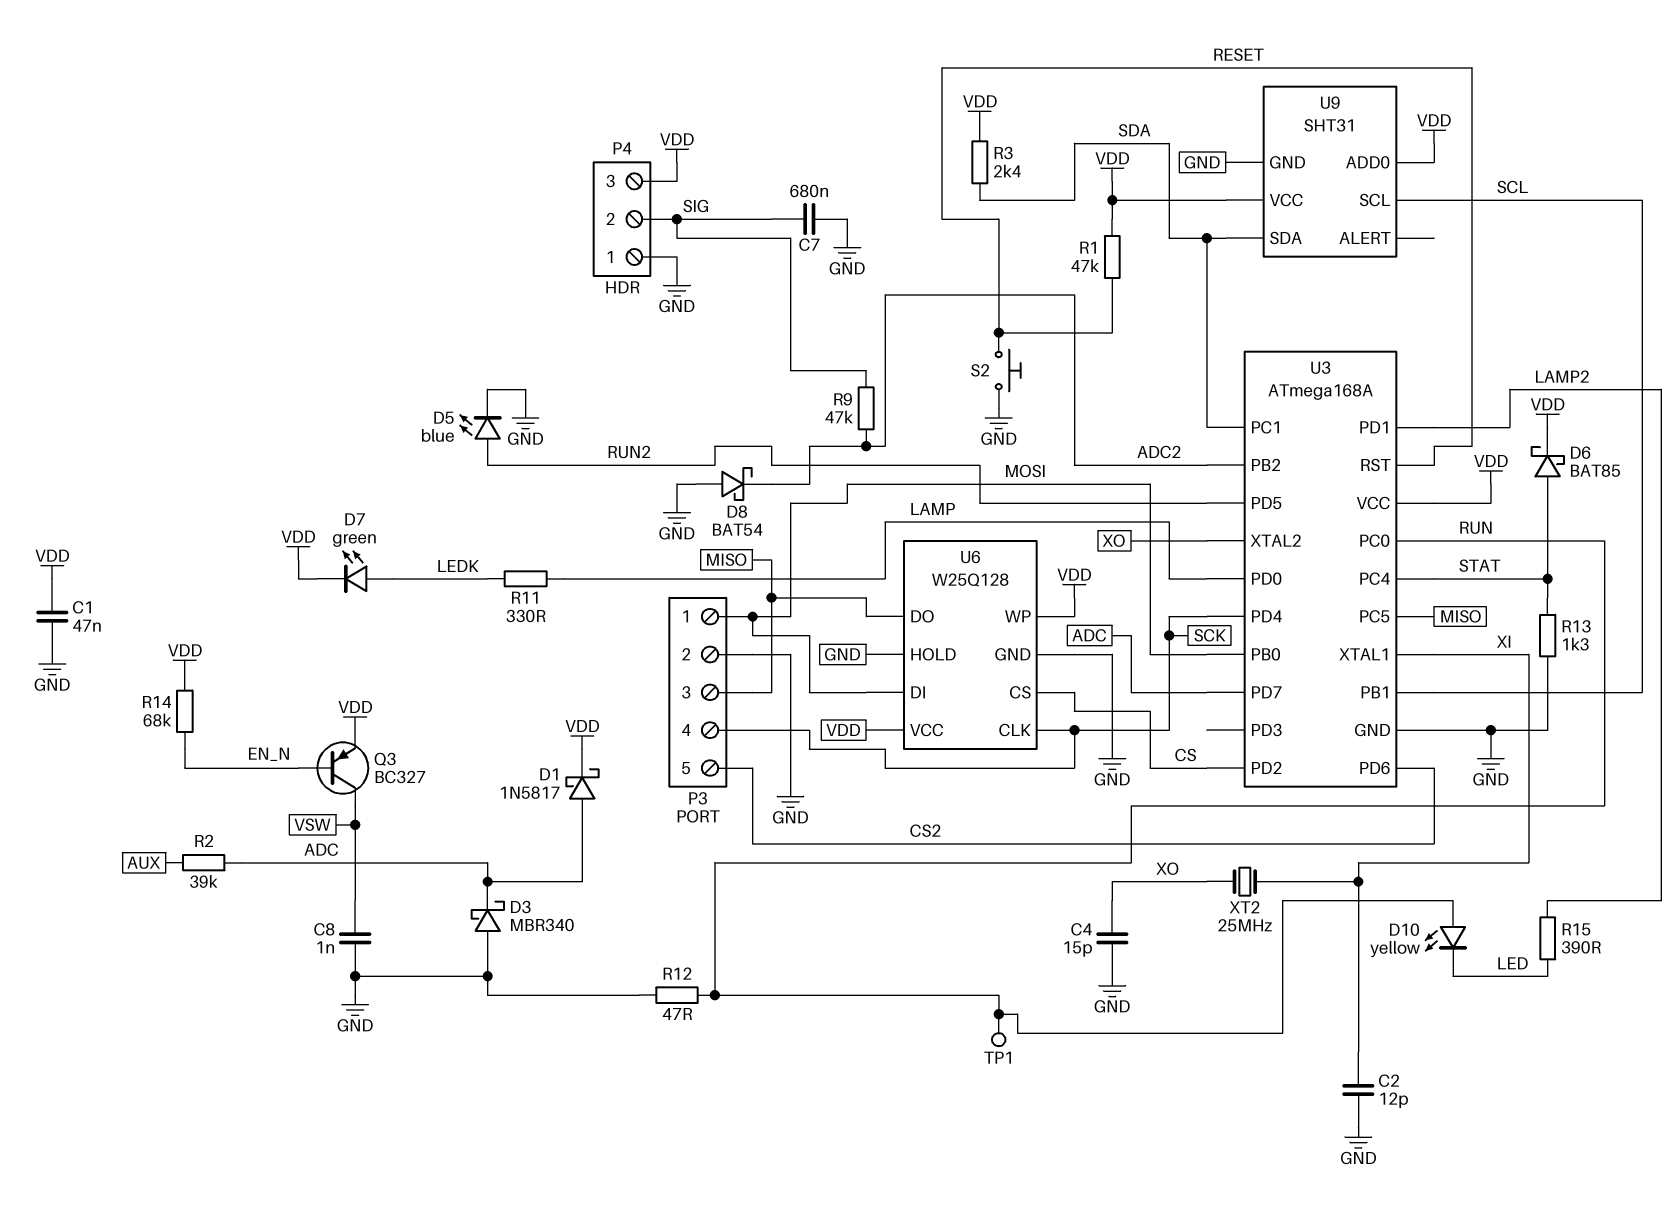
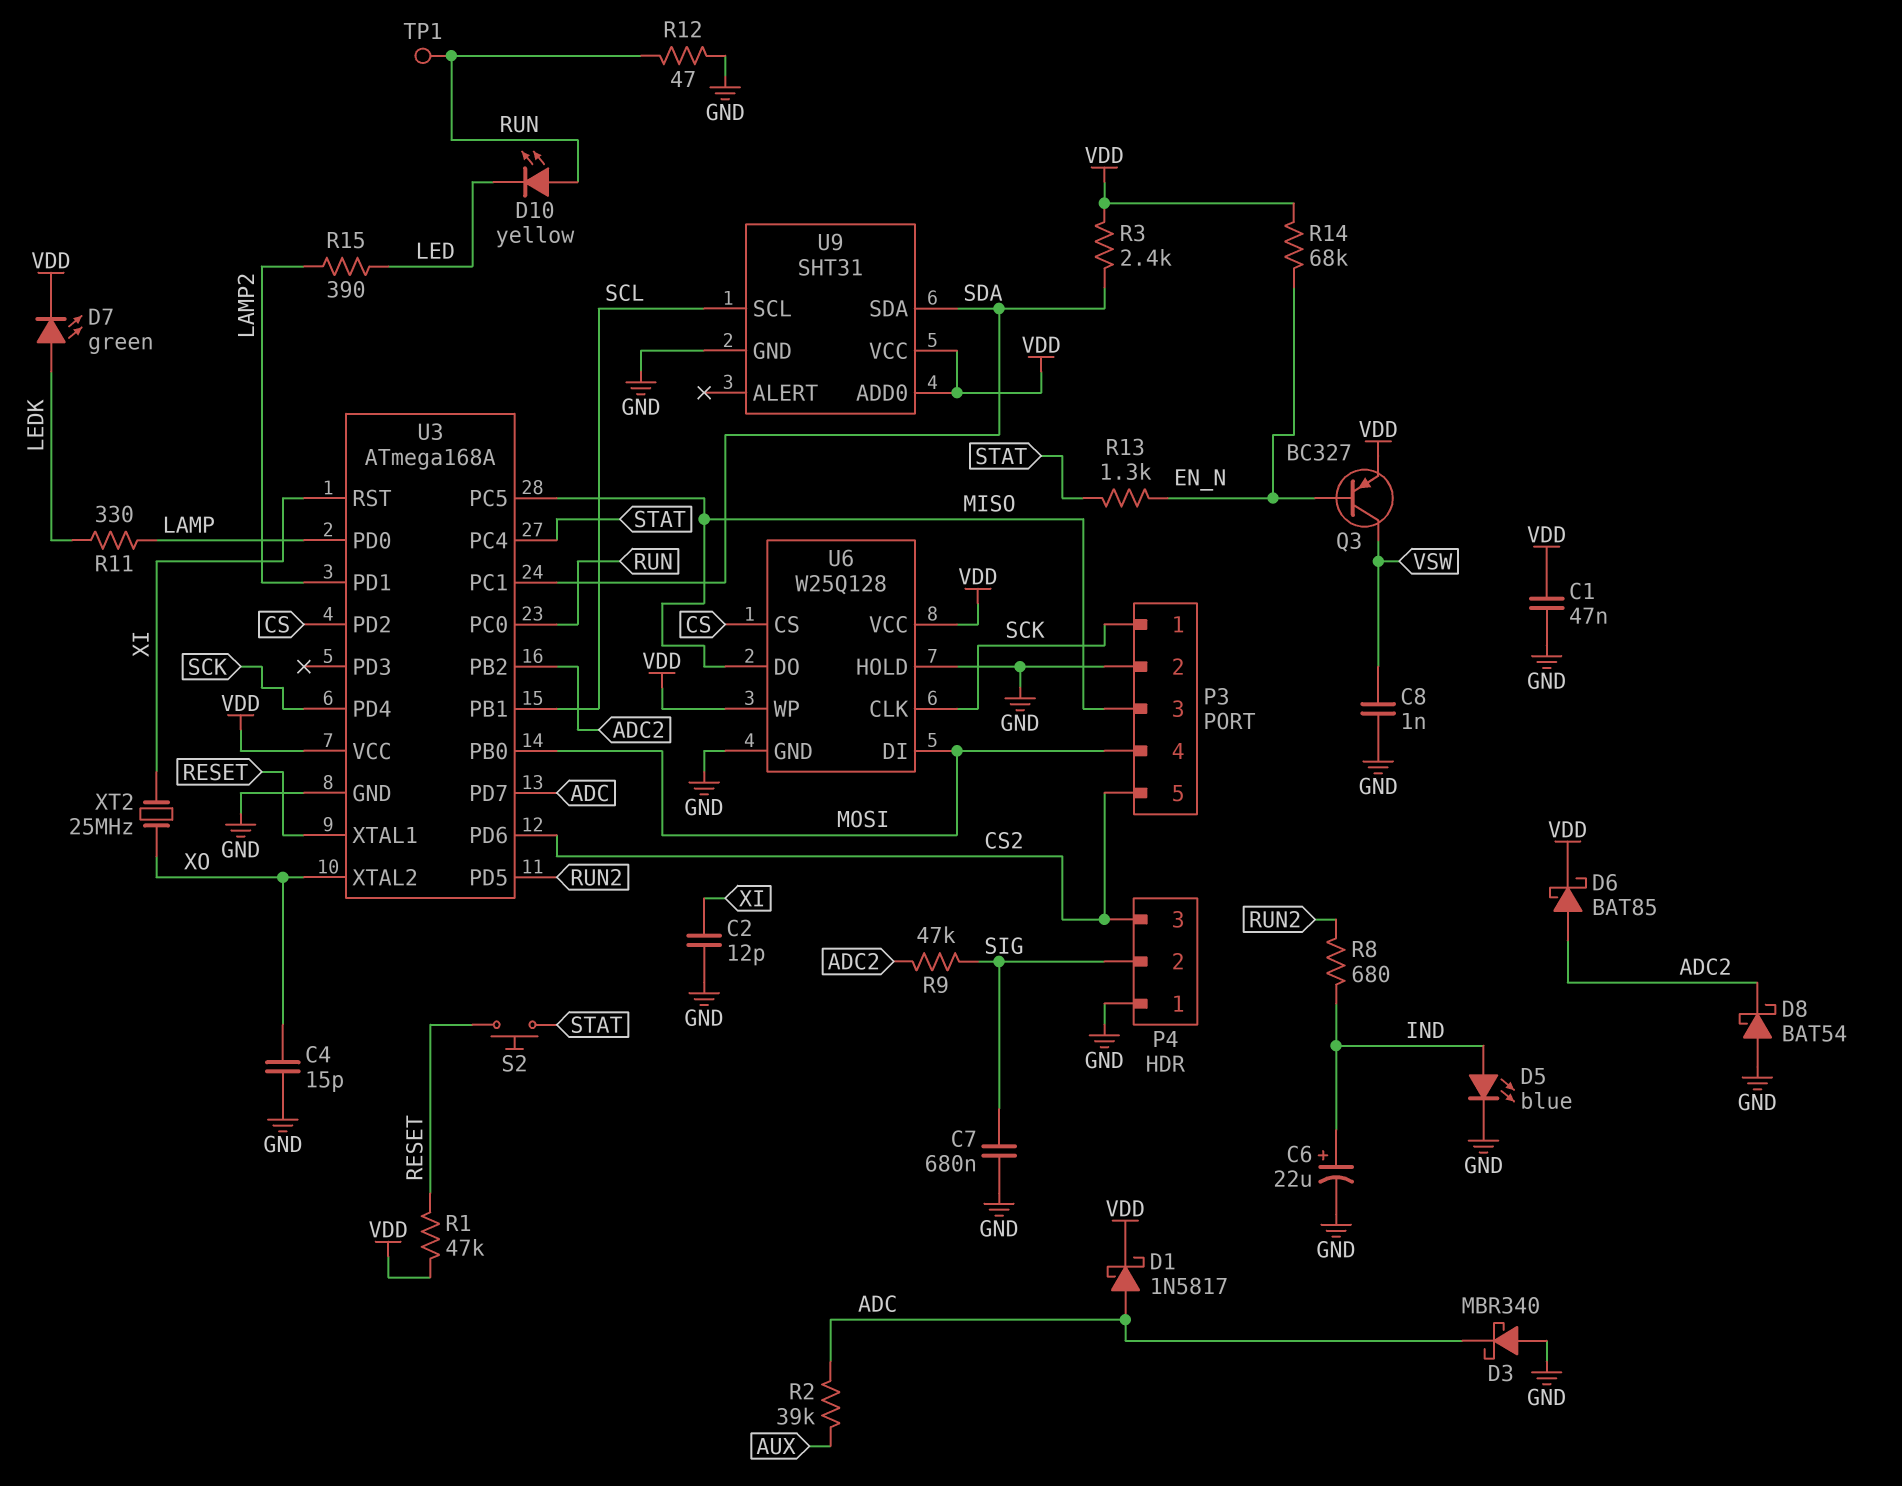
C6: none -> 22uF (plus IND, minus GND)
D5: LED blue (A RUN2, K GND) -> LED blue (A IND, K GND)
D6: schottky BAT85 (A STAT, K VDD) -> schottky BAT85 (A ADC2, K VDD)
P3 pin 1: MOSI -> SCK
P3 pin 4: SCK -> MOSI
P4 pin 3: VDD -> CS2
R8: none -> 680 (IND, RUN2)
R13: 1.3k (GND, STAT) -> 1.3k (EN_N, STAT)
S2: button (GND, RESET) -> button (RESET, STAT)
U3 pin RST: RESET -> XI
U3 pin XTAL1: XI -> RESET

